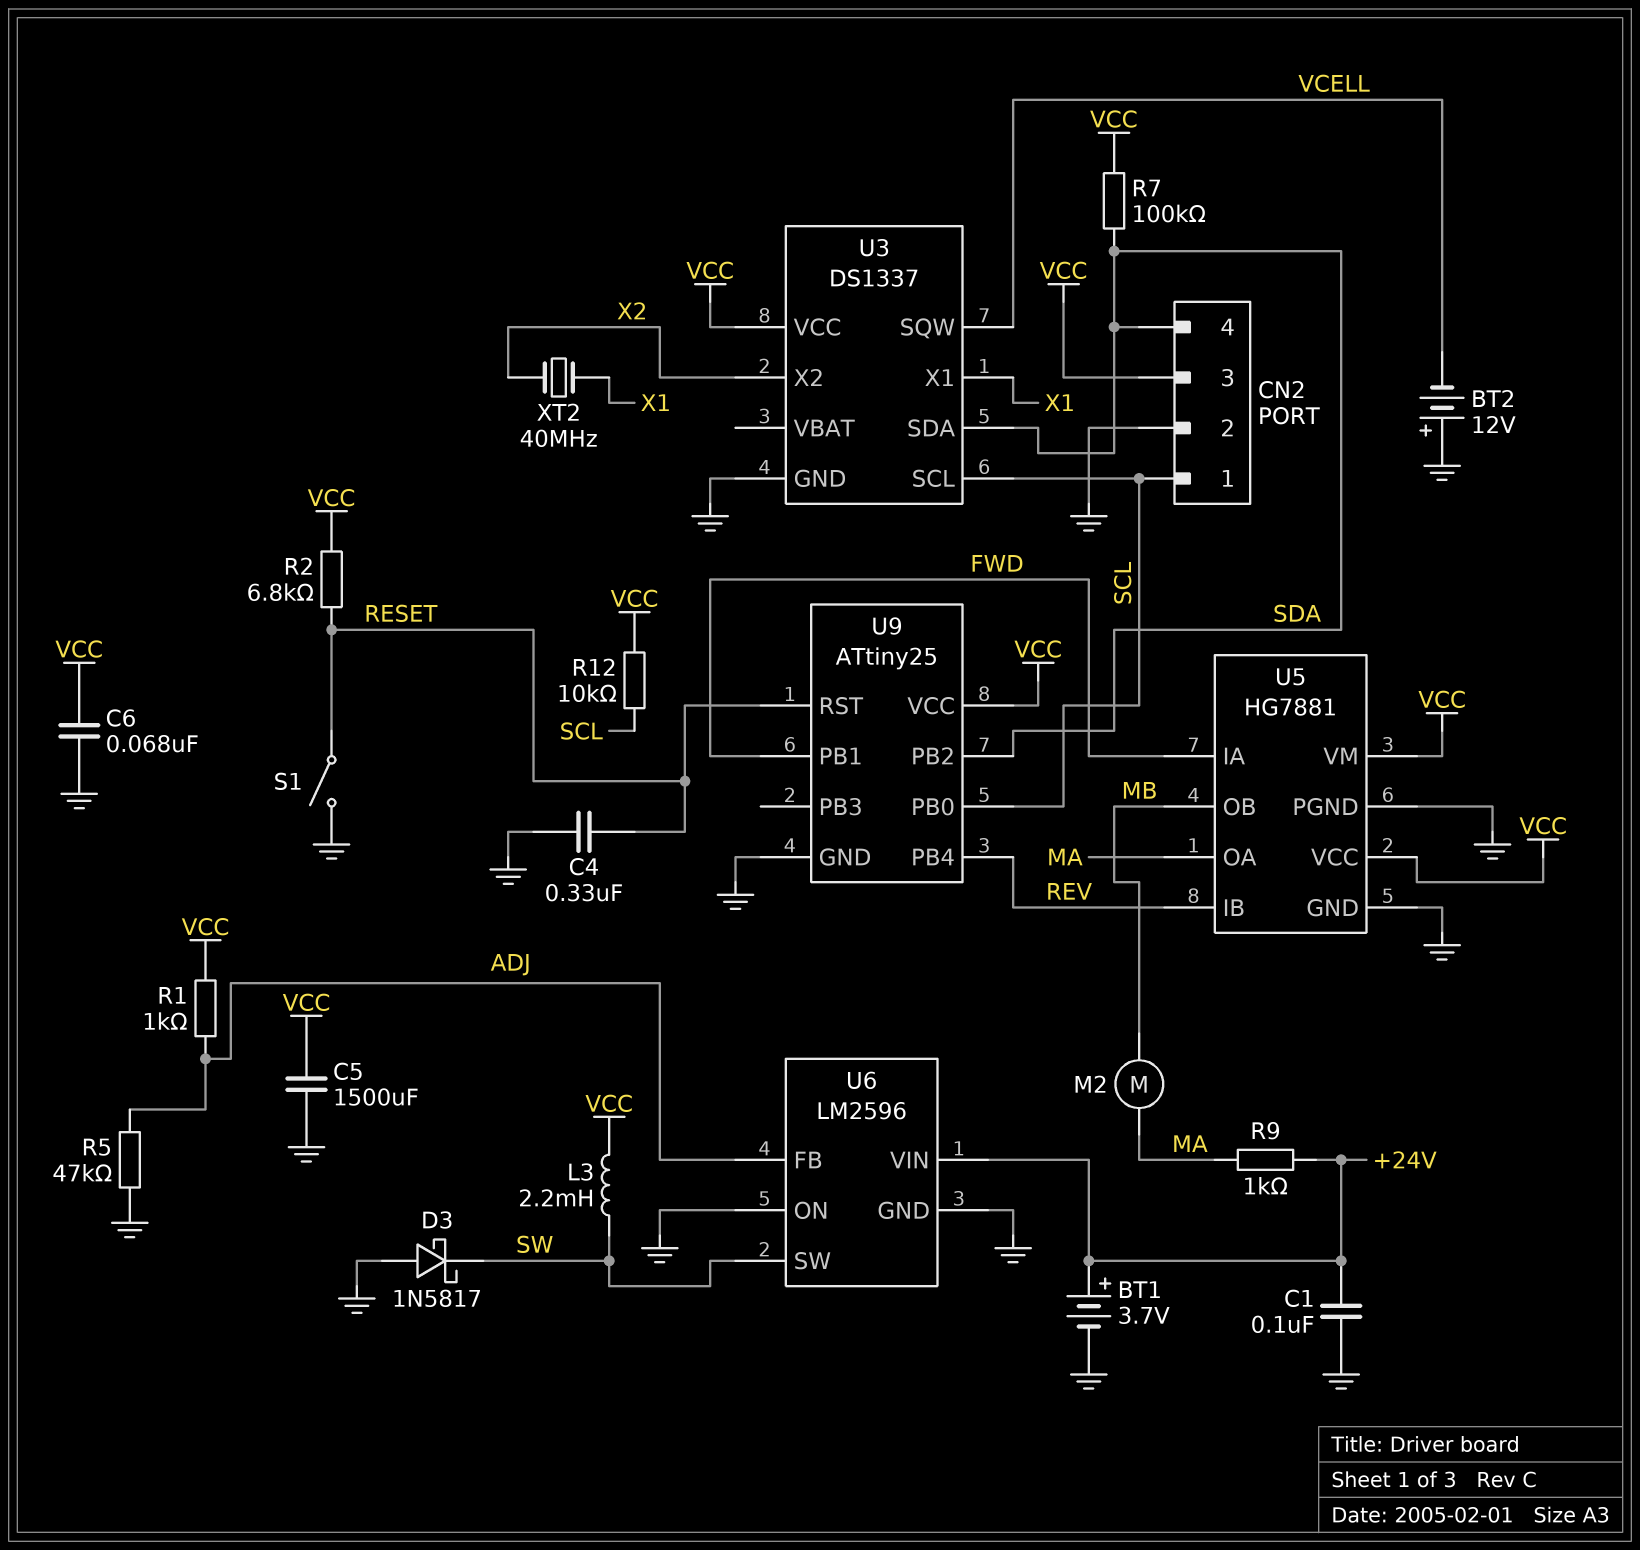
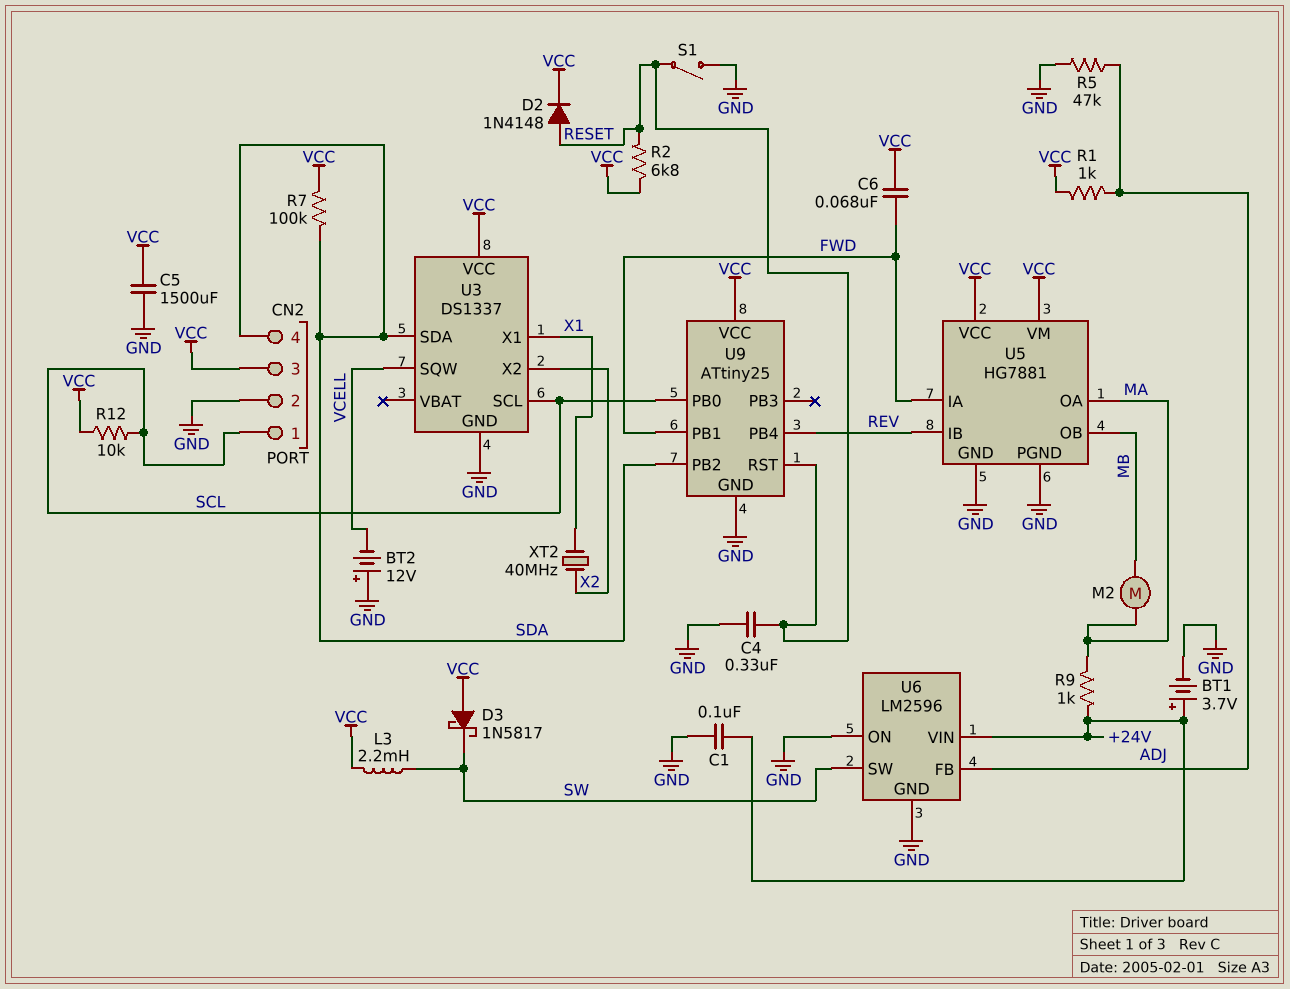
C6: 68nF (GND, VCC) -> 68nF (FWD, VCC)
D2: none -> diode 1N4148 (A RESET, K VCC)
D3: schottky 1N5817 (A GND, K SW) -> schottky 1N5817 (A VCC, K SW)

